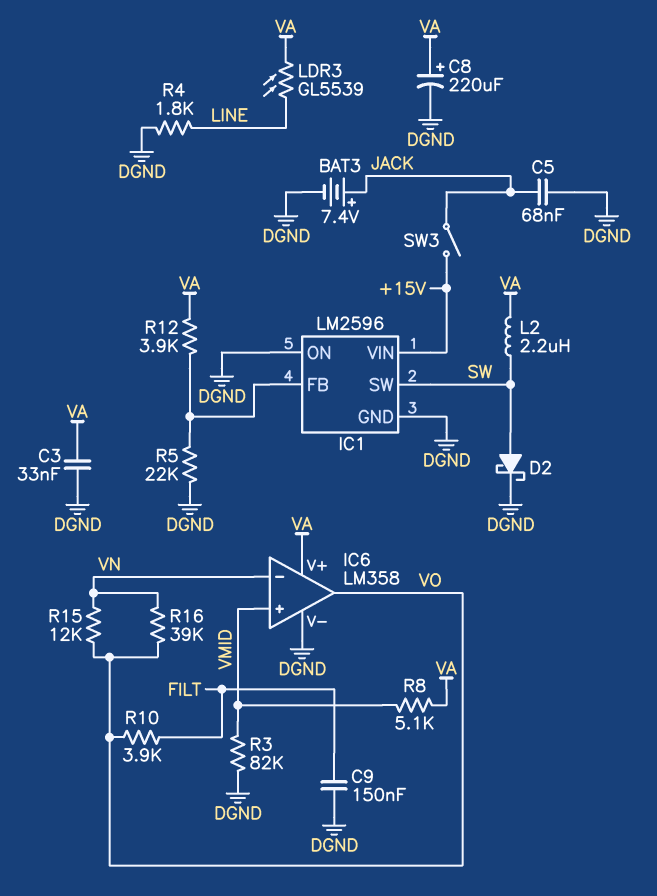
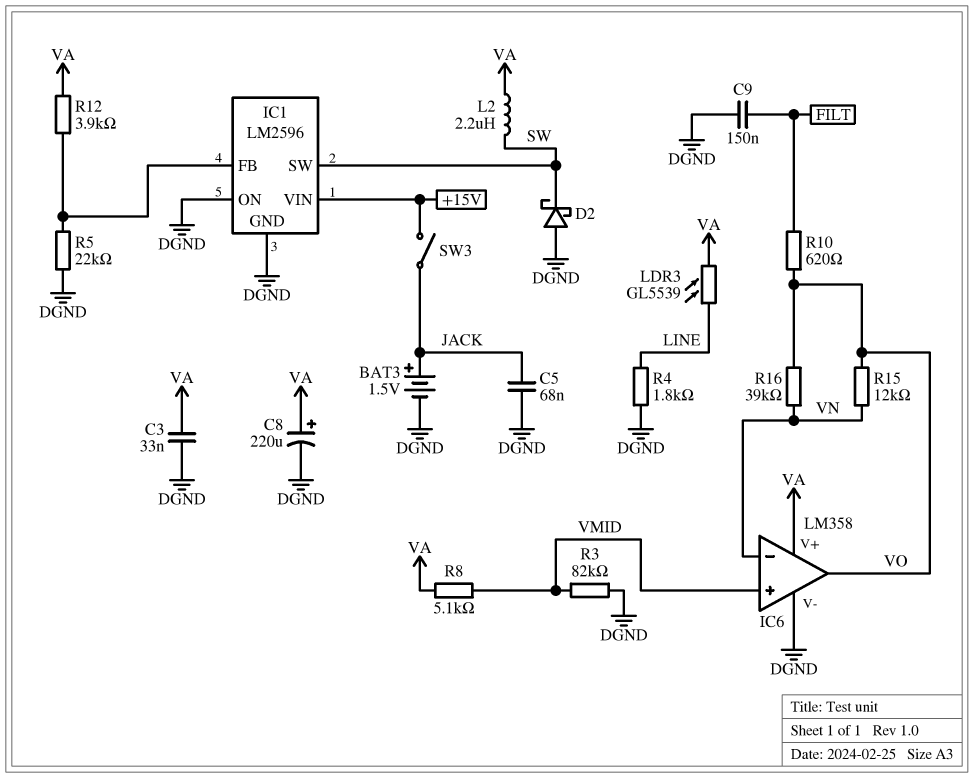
BAT3: 7.4V (plus JACK, minus DGND) -> 1.5V (plus JACK, minus DGND)
D2: schottky (A SW, K DGND) -> schottky (A DGND, K SW)
R10: 3.9k (FILT, VO) -> 620 (FILT, VO)

